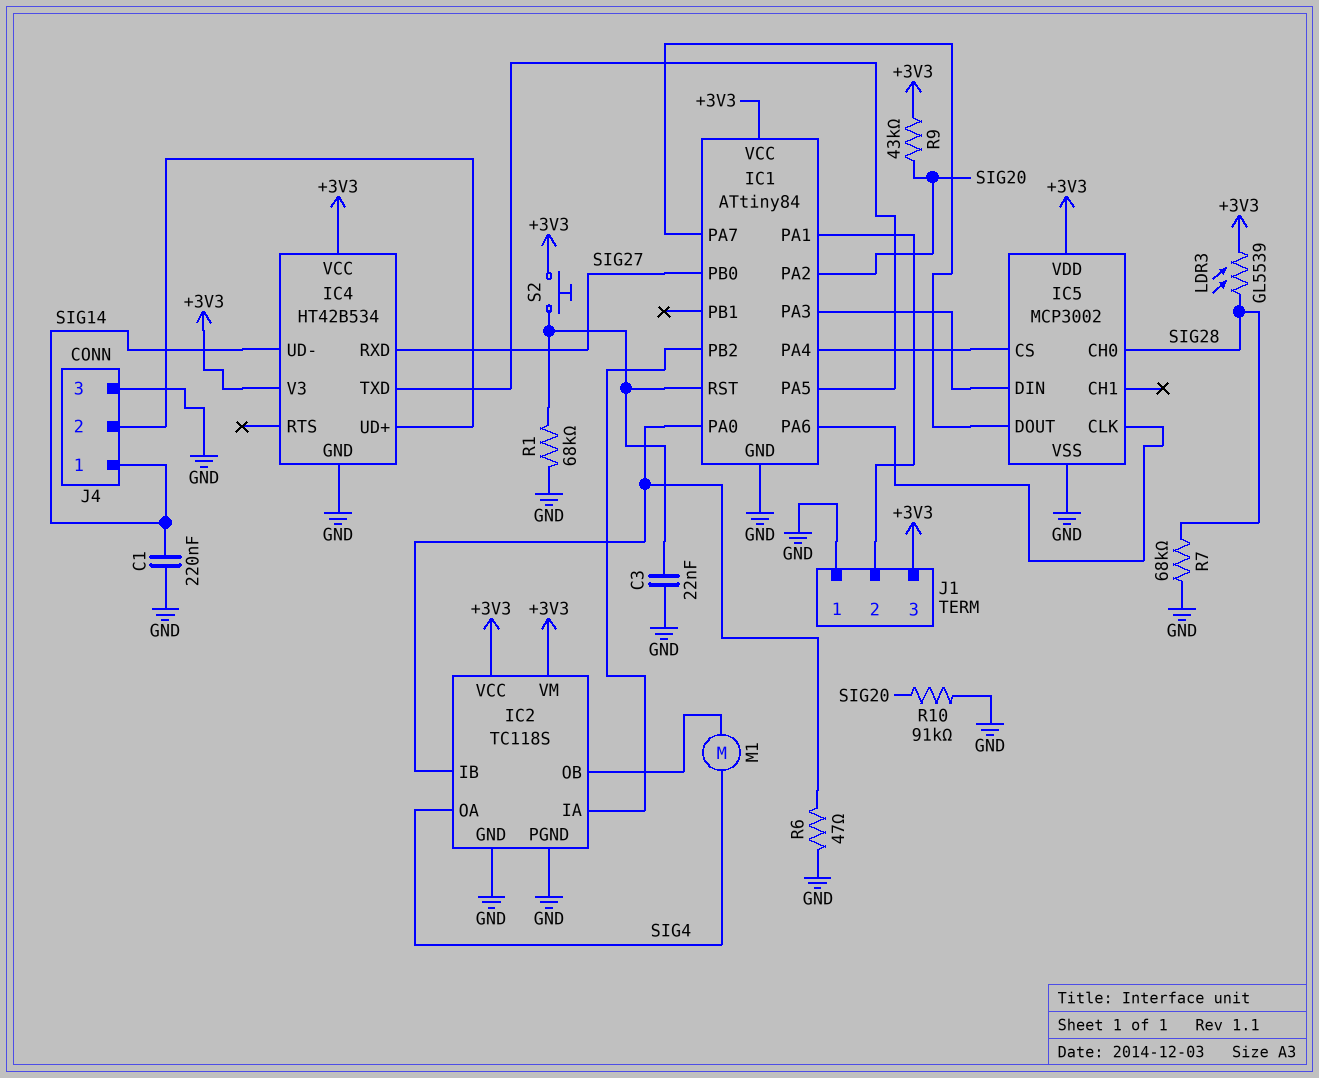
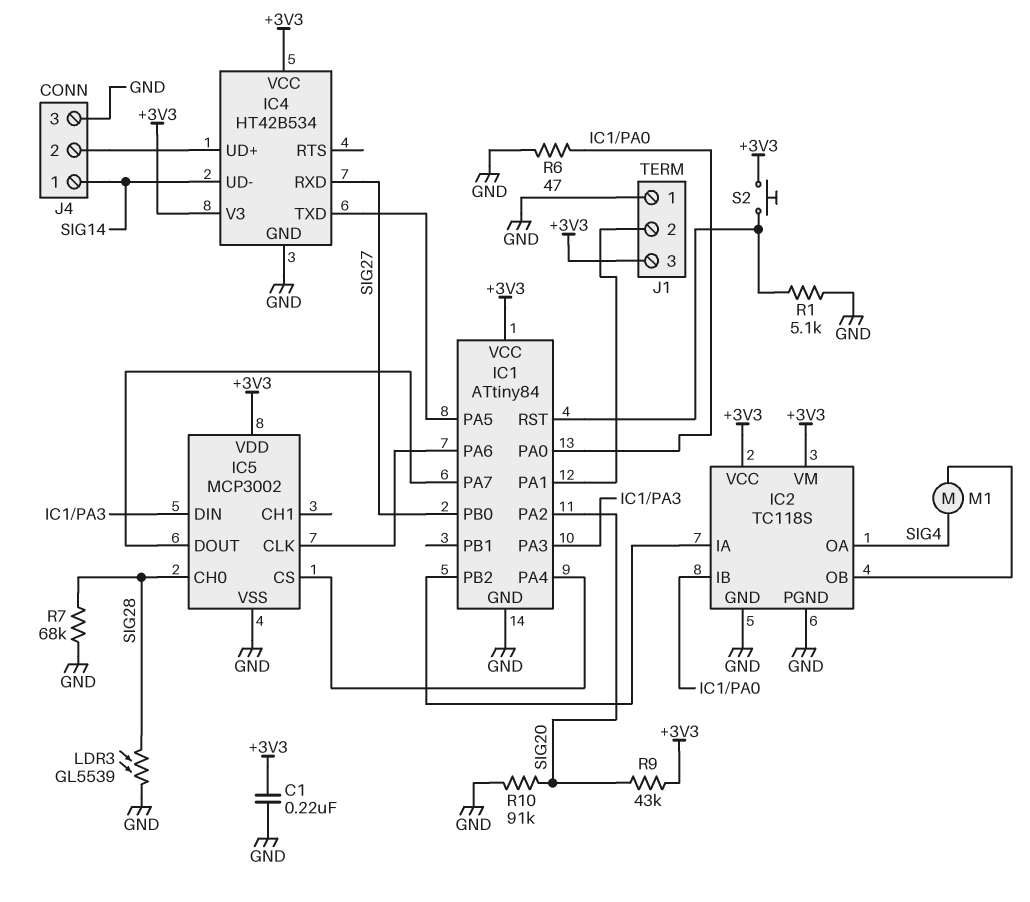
C1: 220nF (GND, SIG14) -> 220nF (+3V3, GND)
C3: 22nF (GND, IC1/RST) -> none
LDR3: GL5539 (+3V3, SIG28) -> GL5539 (GND, SIG28)
R1: 68k (GND, IC1/RST) -> 5.1k (GND, IC1/RST)

